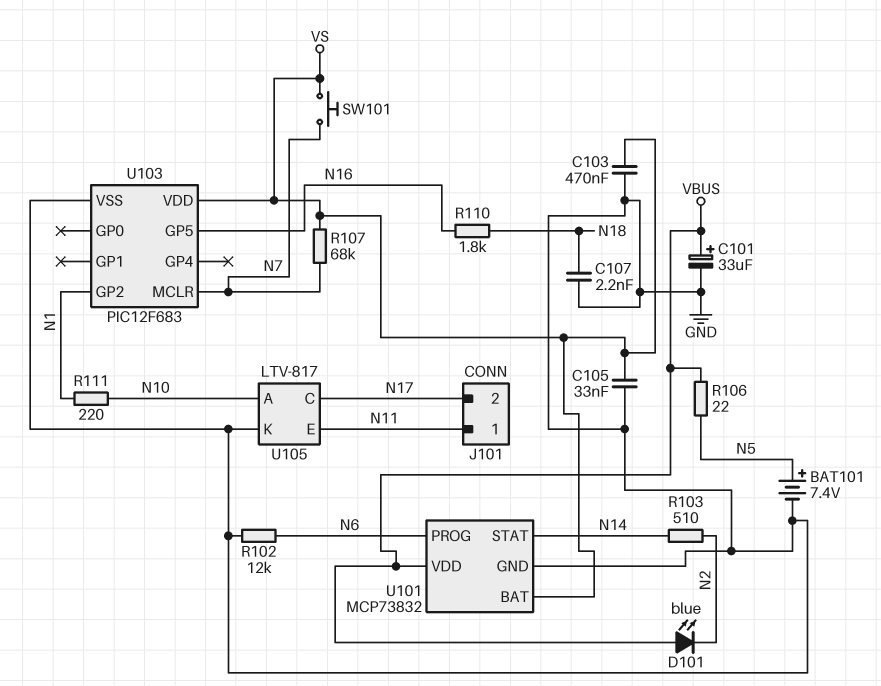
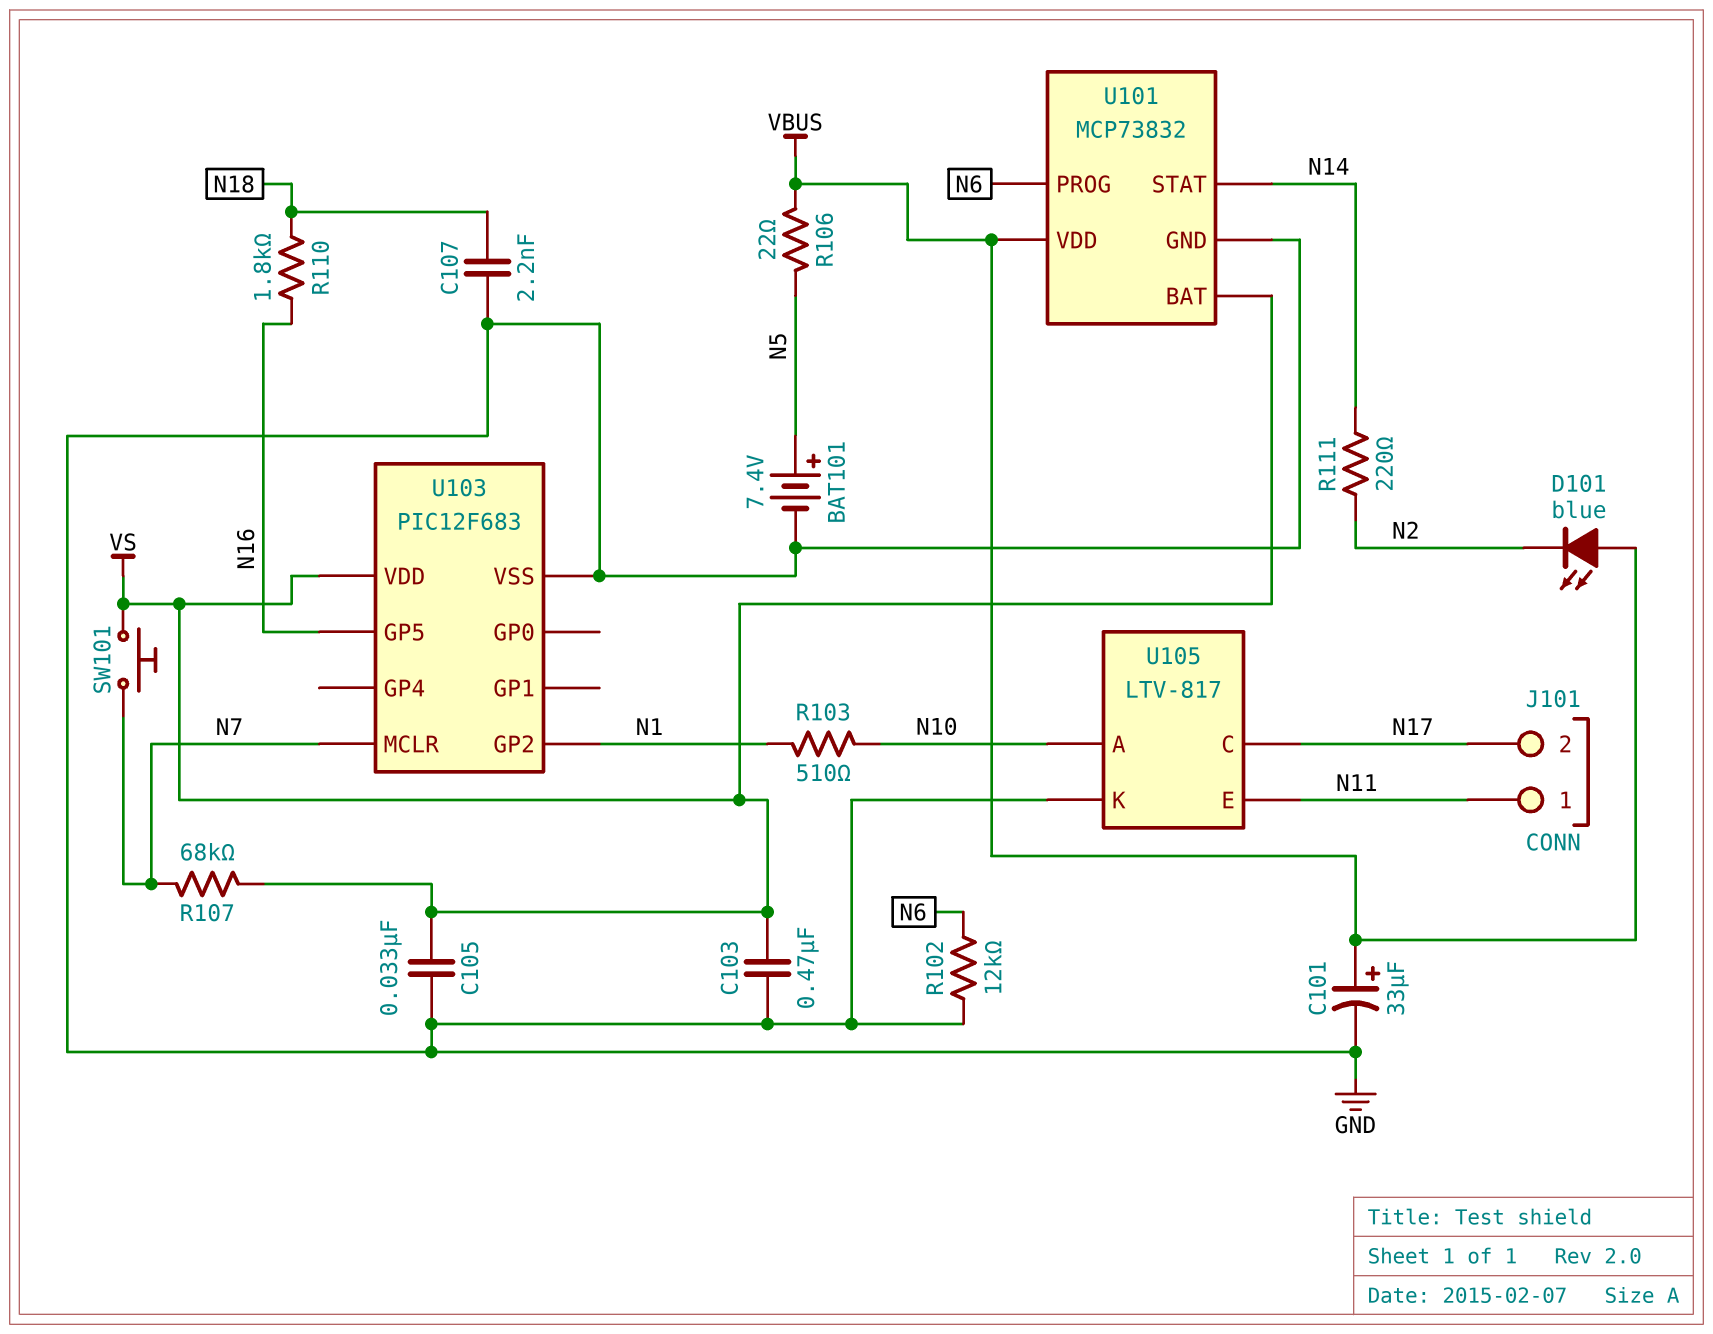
R103: 510 (N2, N14) -> 510 (N1, N10)
R111: 220 (N1, N10) -> 220 (N2, N14)

